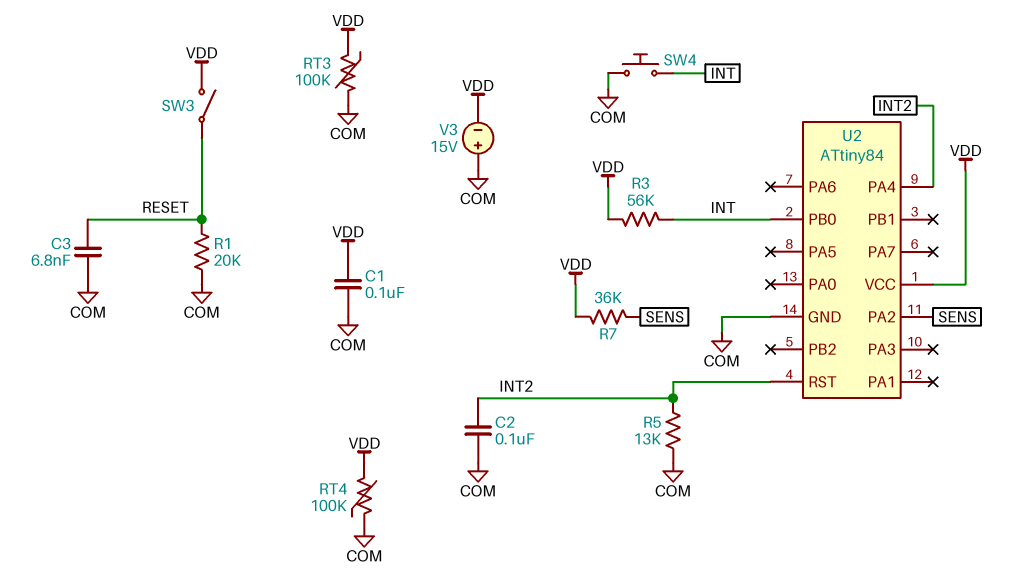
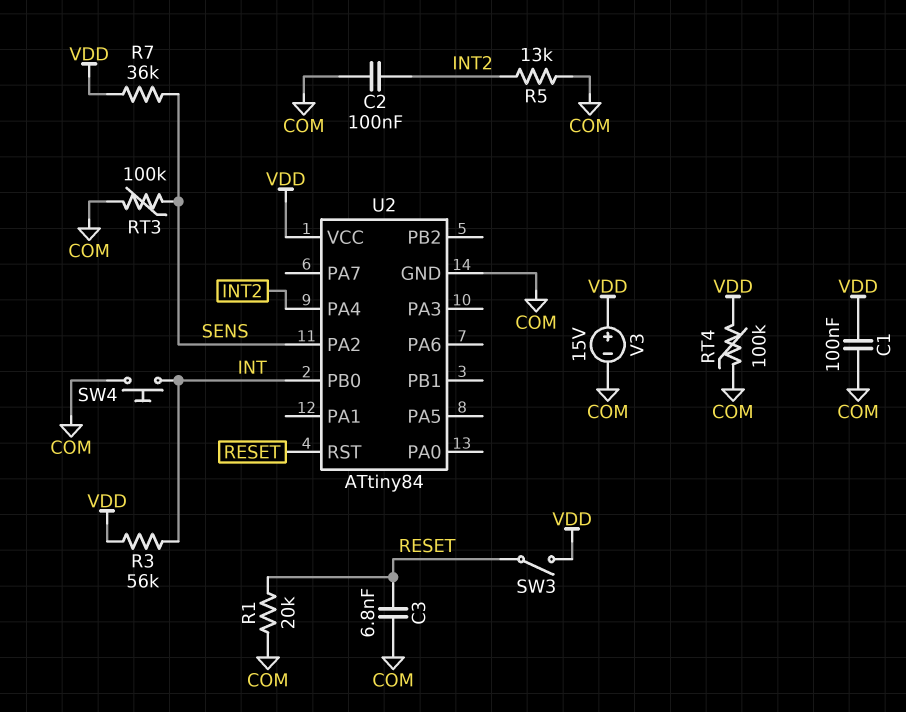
RT3: 100k (COM, VDD) -> 100k (COM, SENS)
U2 pin RST: INT2 -> RESET
V3: 15V (plus COM, minus VDD) -> 15V (plus VDD, minus COM)

